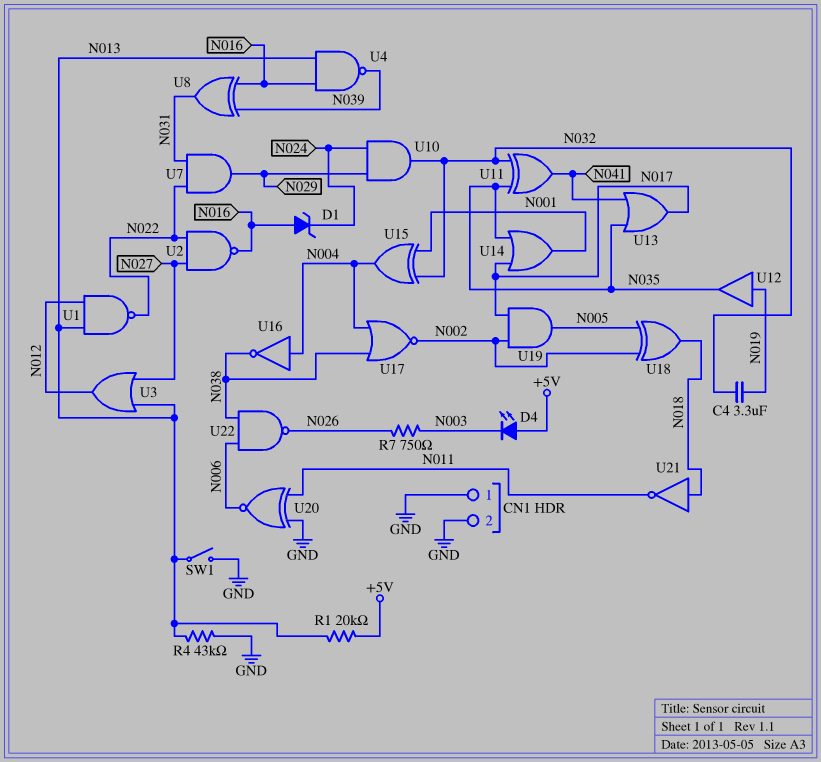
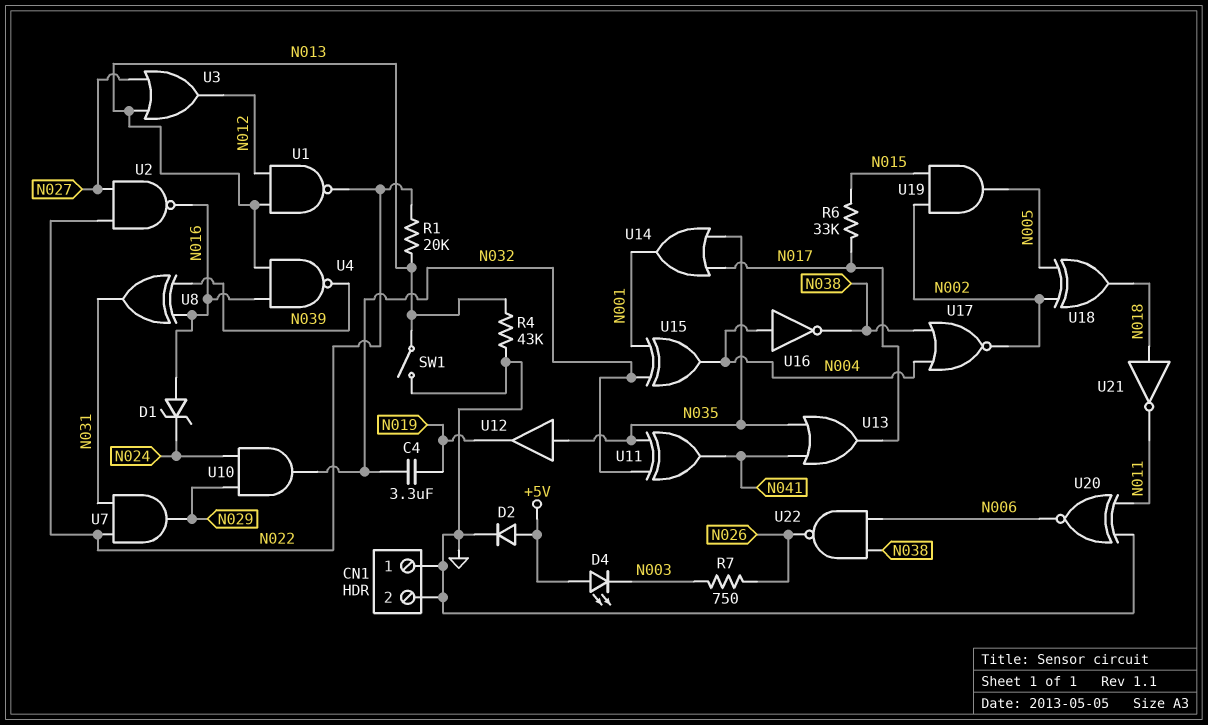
D2: none -> diode (A +5V, K GND)
R1: 20k (+5V, N013) -> 20k (N013, N022)
R6: none -> 33k (N015, N017)
U12: buffer (in N019, out N035) -> buffer (in N035, out N019)
U19: AND (in N002, in N017, out N005) -> AND (in N002, in N015, out N005)

